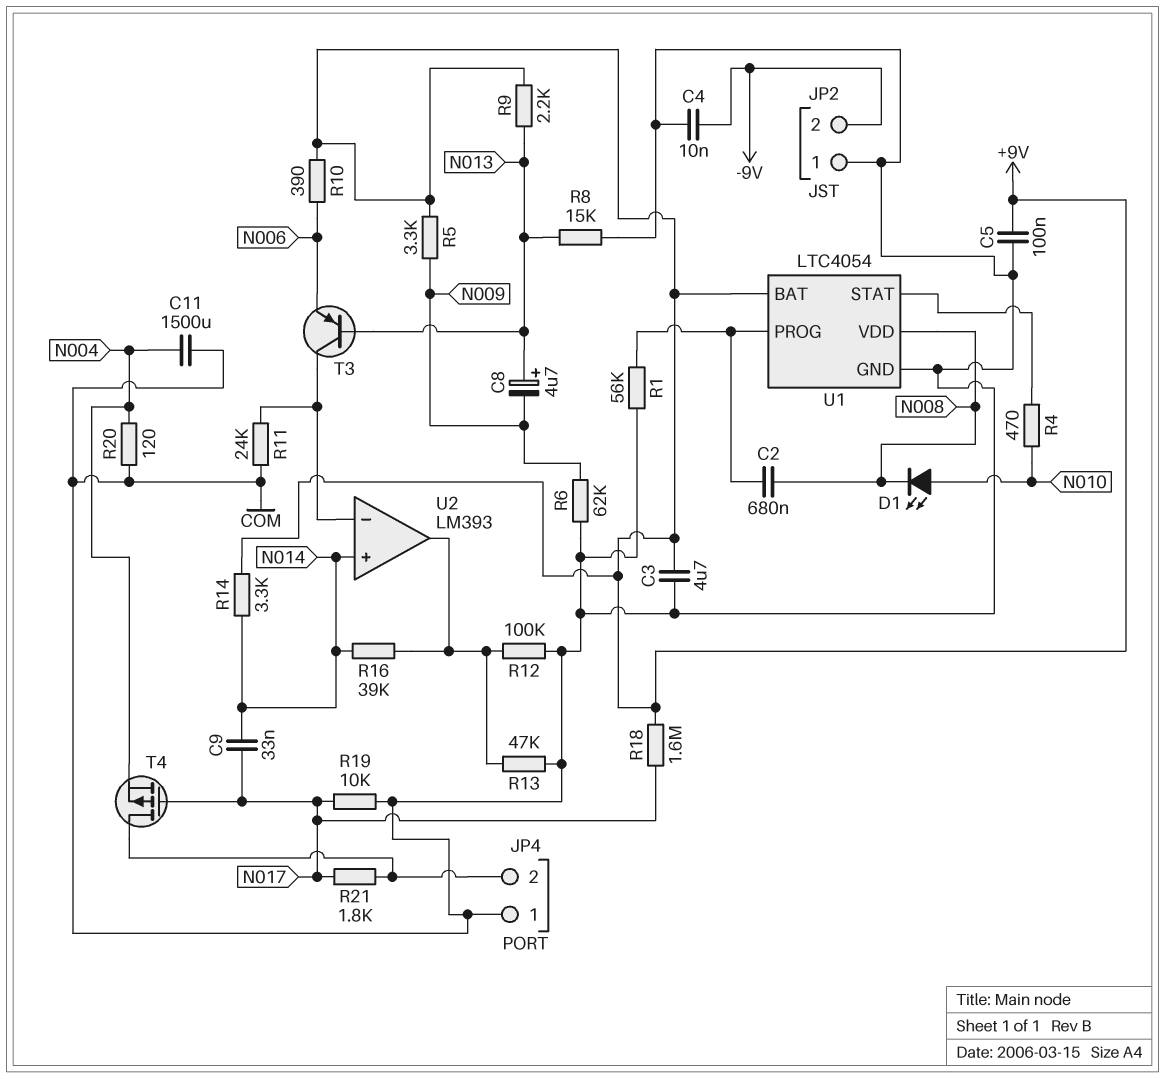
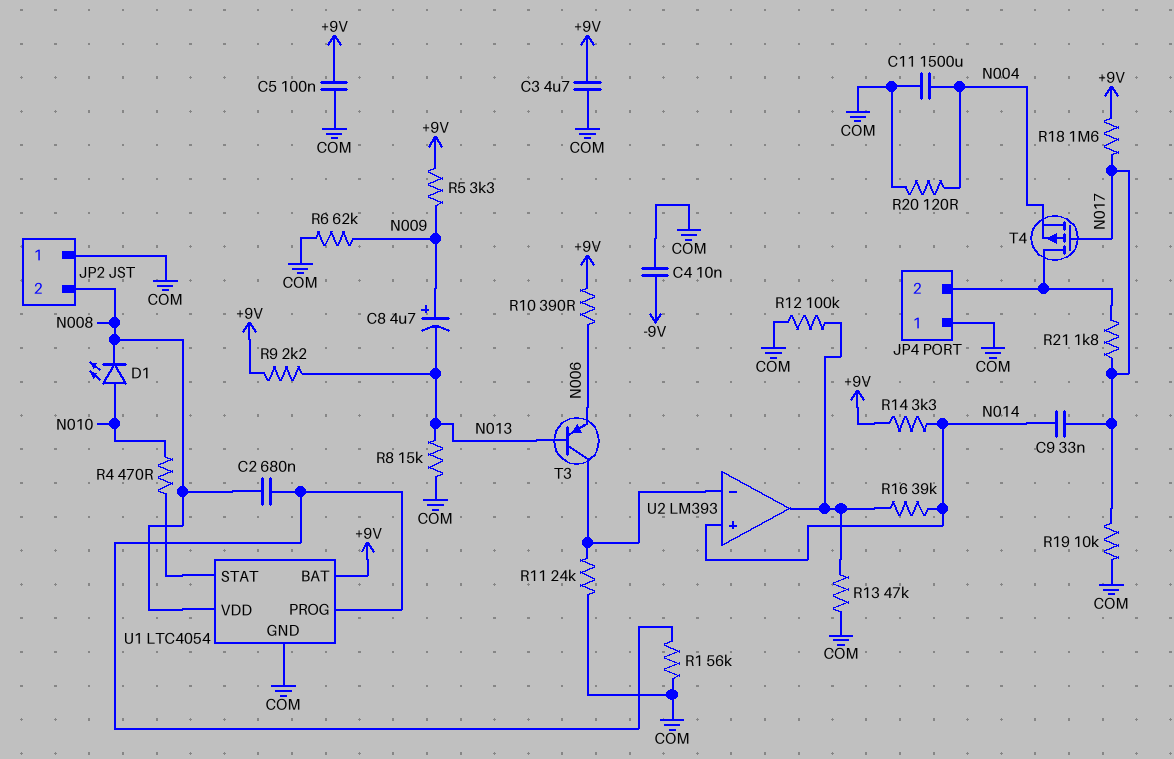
C8: 4.7uF (plus N013, minus N009) -> 4.7uF (plus N009, minus N013)
JP2 pin 2: -9V -> N008

